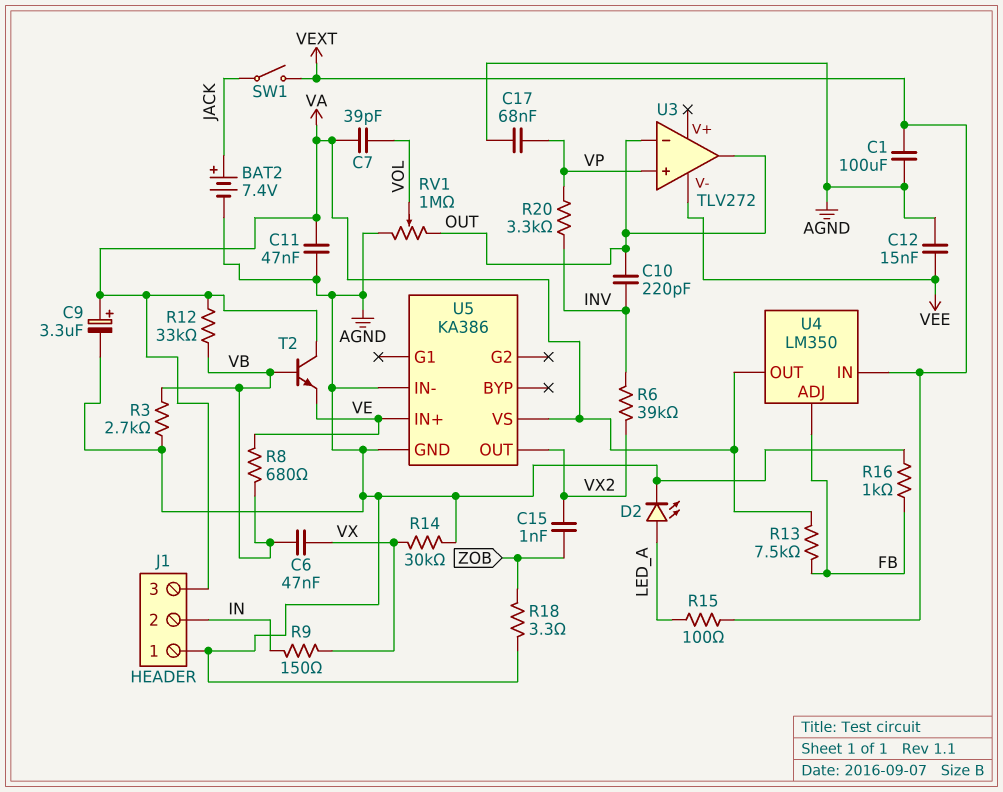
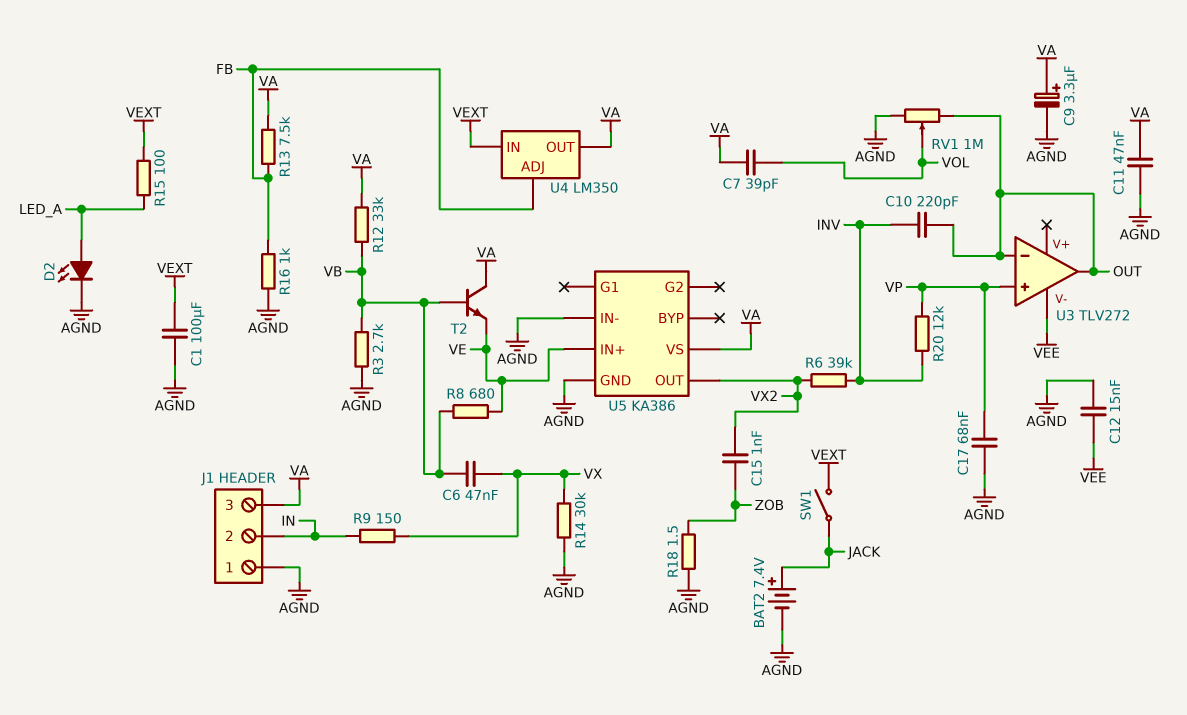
R18: 3.3 (AGND, ZOB) -> 1.5 (AGND, ZOB)
R20: 3.3k (INV, VP) -> 12k (INV, VP)

